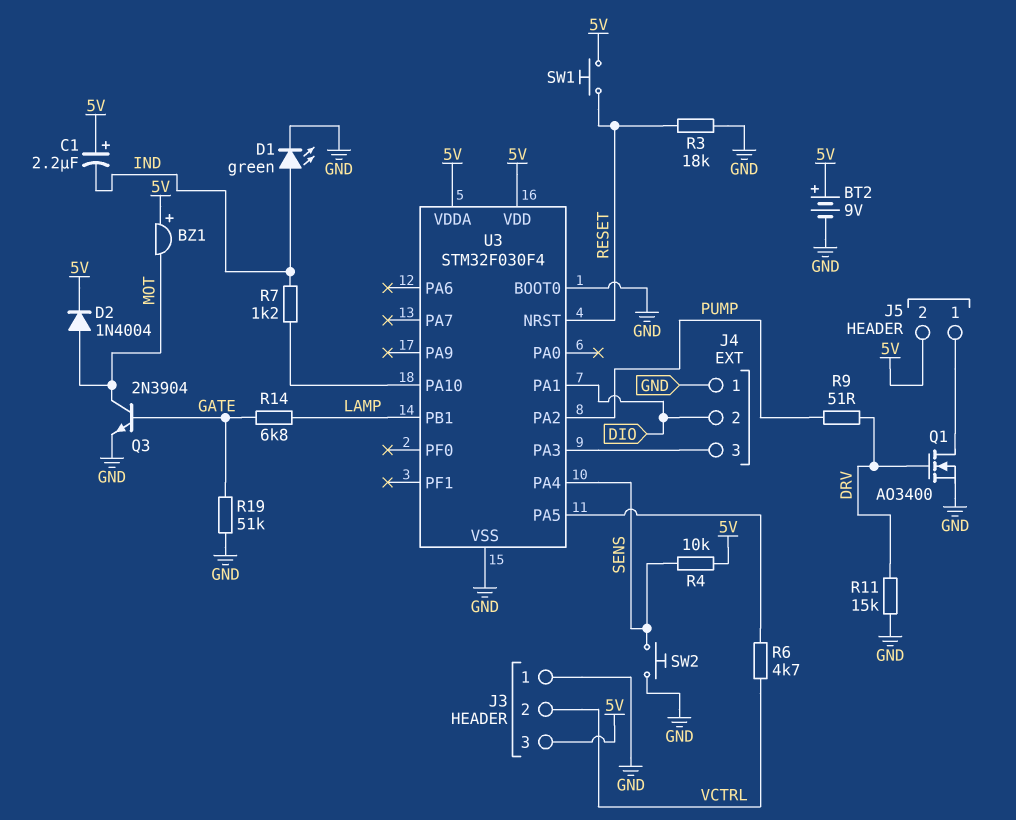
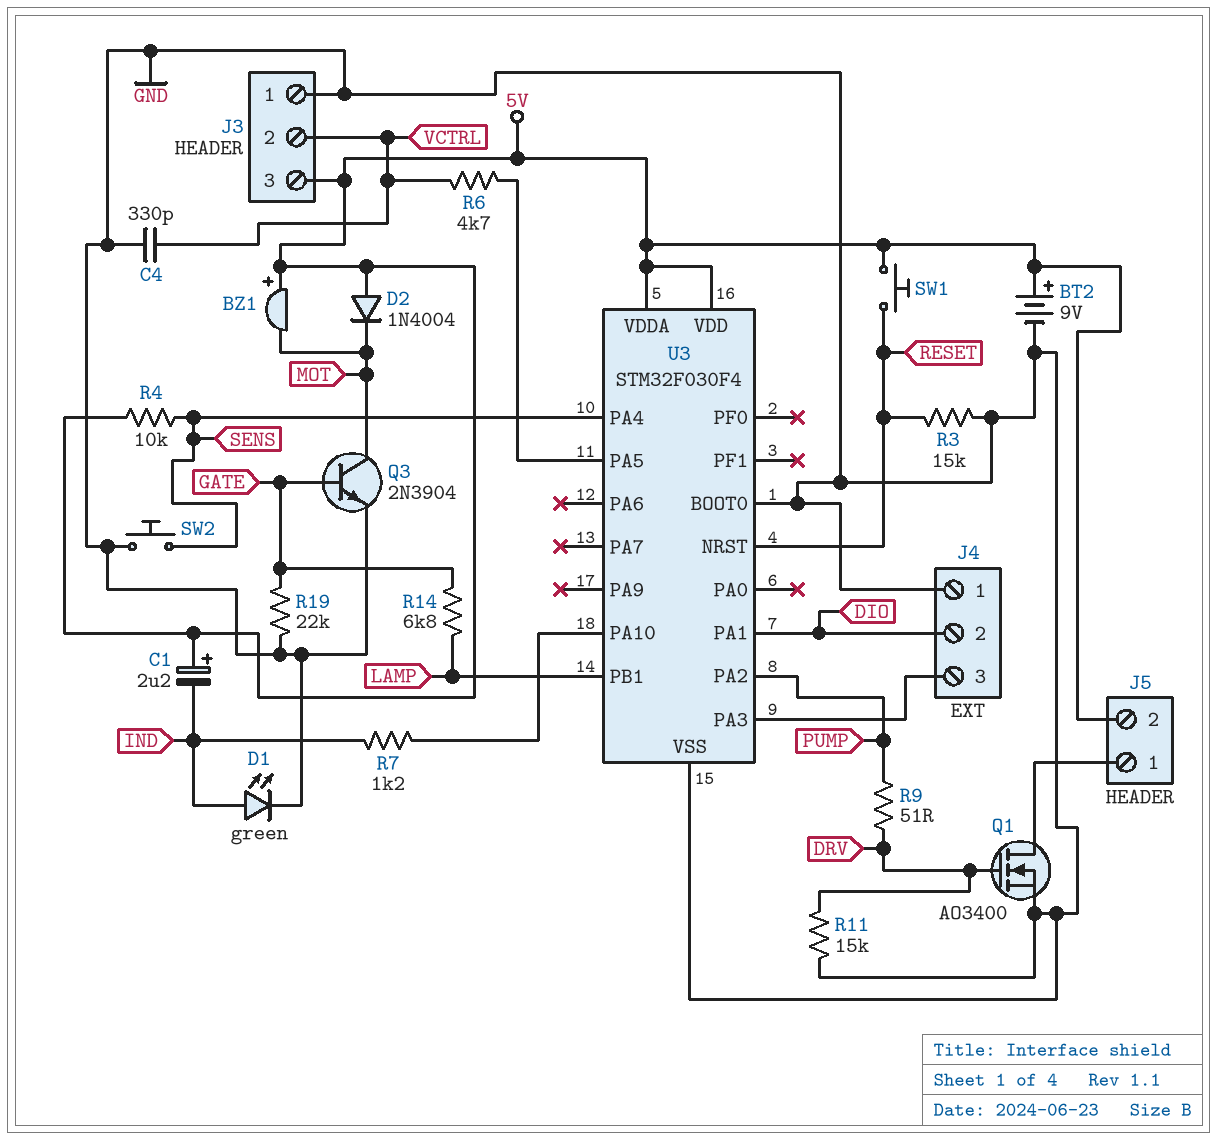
C4: none -> 330pF (GND, VCTRL)
D2: diode 1N4004 (A MOT, K 5V) -> diode 1N4004 (A 5V, K MOT)
R3: 18k (GND, RESET) -> 15k (GND, RESET)
R19: 51k (GATE, GND) -> 22k (GATE, GND)

